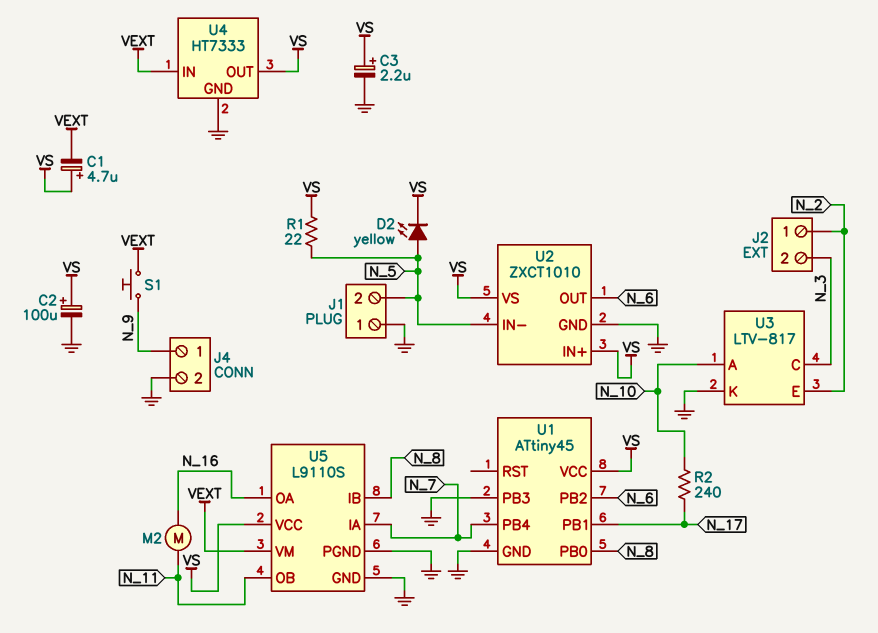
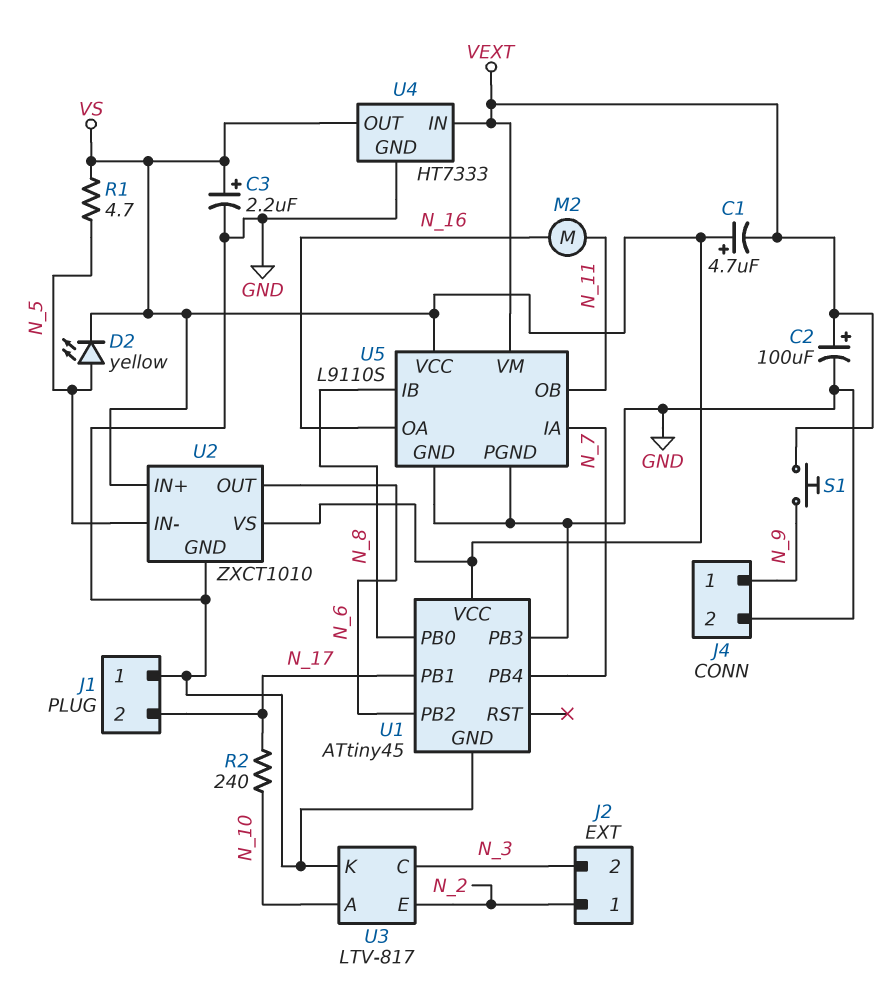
C2: 100uF (plus VS, minus GND) -> 100uF (plus VEXT, minus GND)
J1 pin 2: N_5 -> N_17
R1: 22 (N_5, VS) -> 4.7 (N_5, VS)

